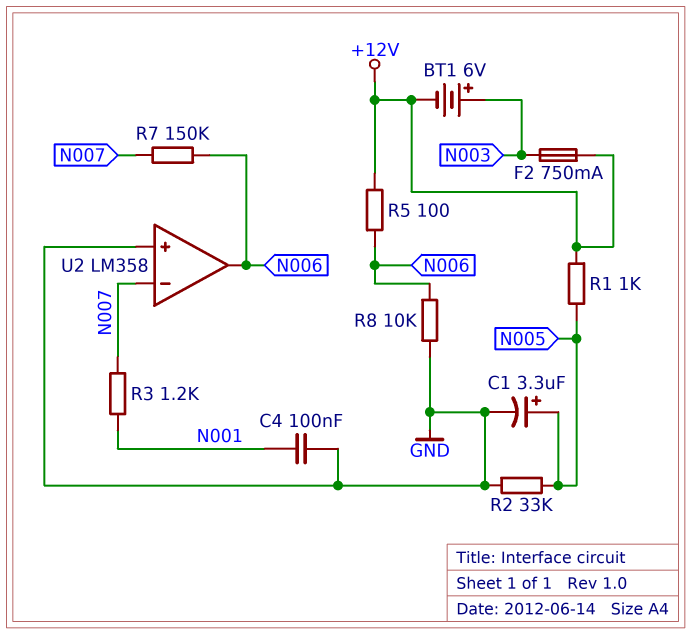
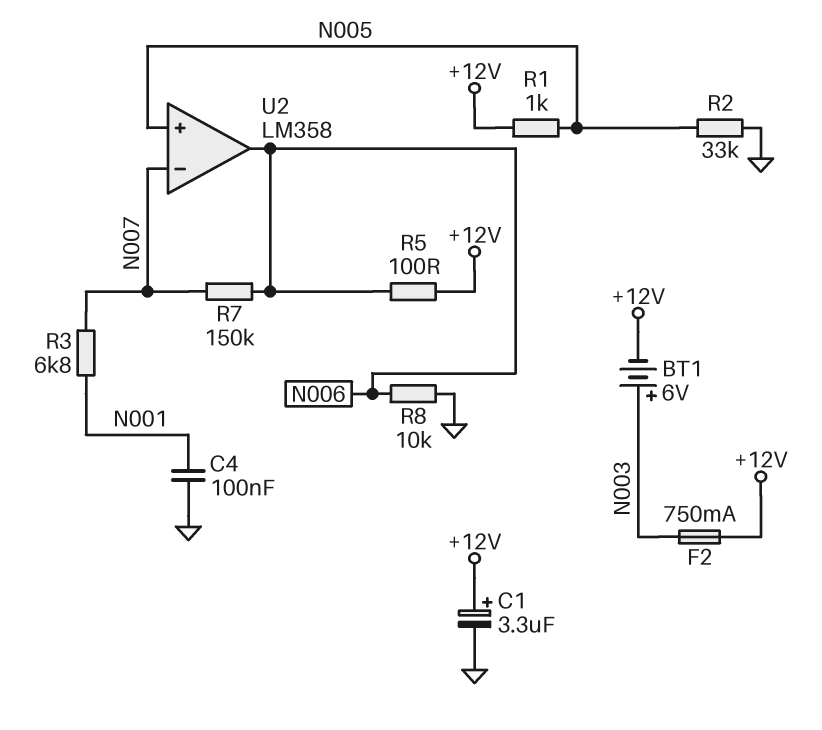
C1: 3.3uF (plus N005, minus GND) -> 3.3uF (plus +12V, minus GND)
R3: 1.2k (N001, N007) -> 6.8k (N001, N007)
U2 pin in+: GND -> N005

